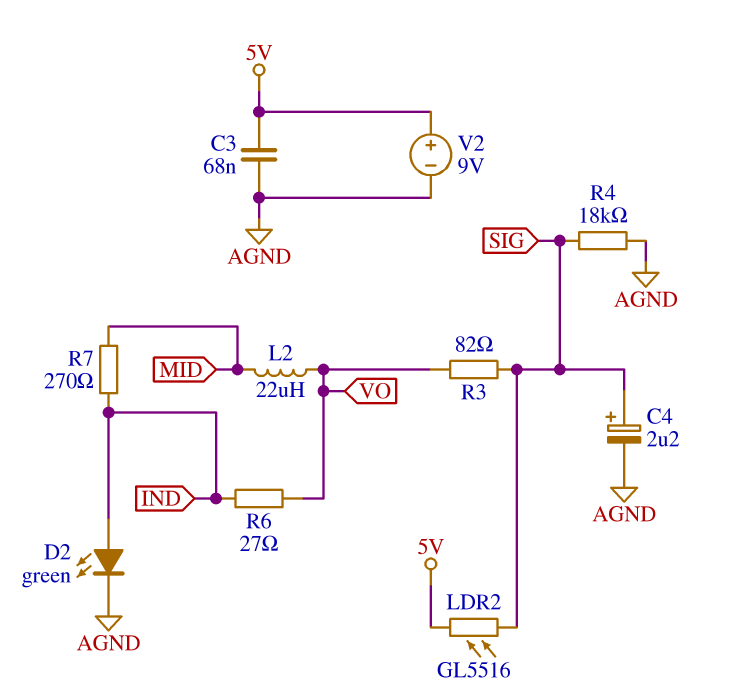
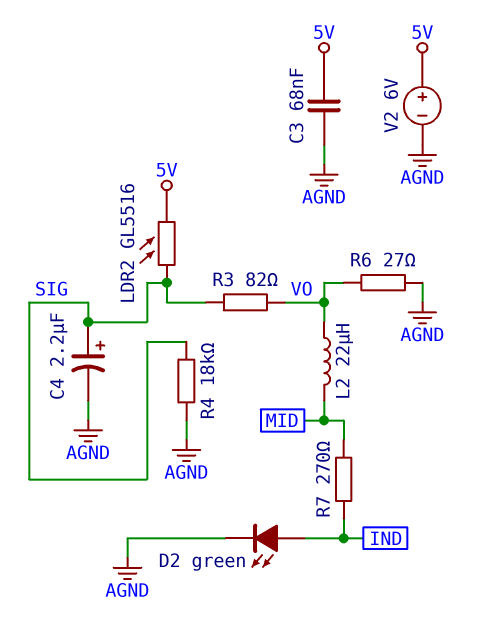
R6: 27 (IND, VO) -> 27 (AGND, VO)
V2: 9V (plus 5V, minus AGND) -> 6V (plus 5V, minus AGND)

